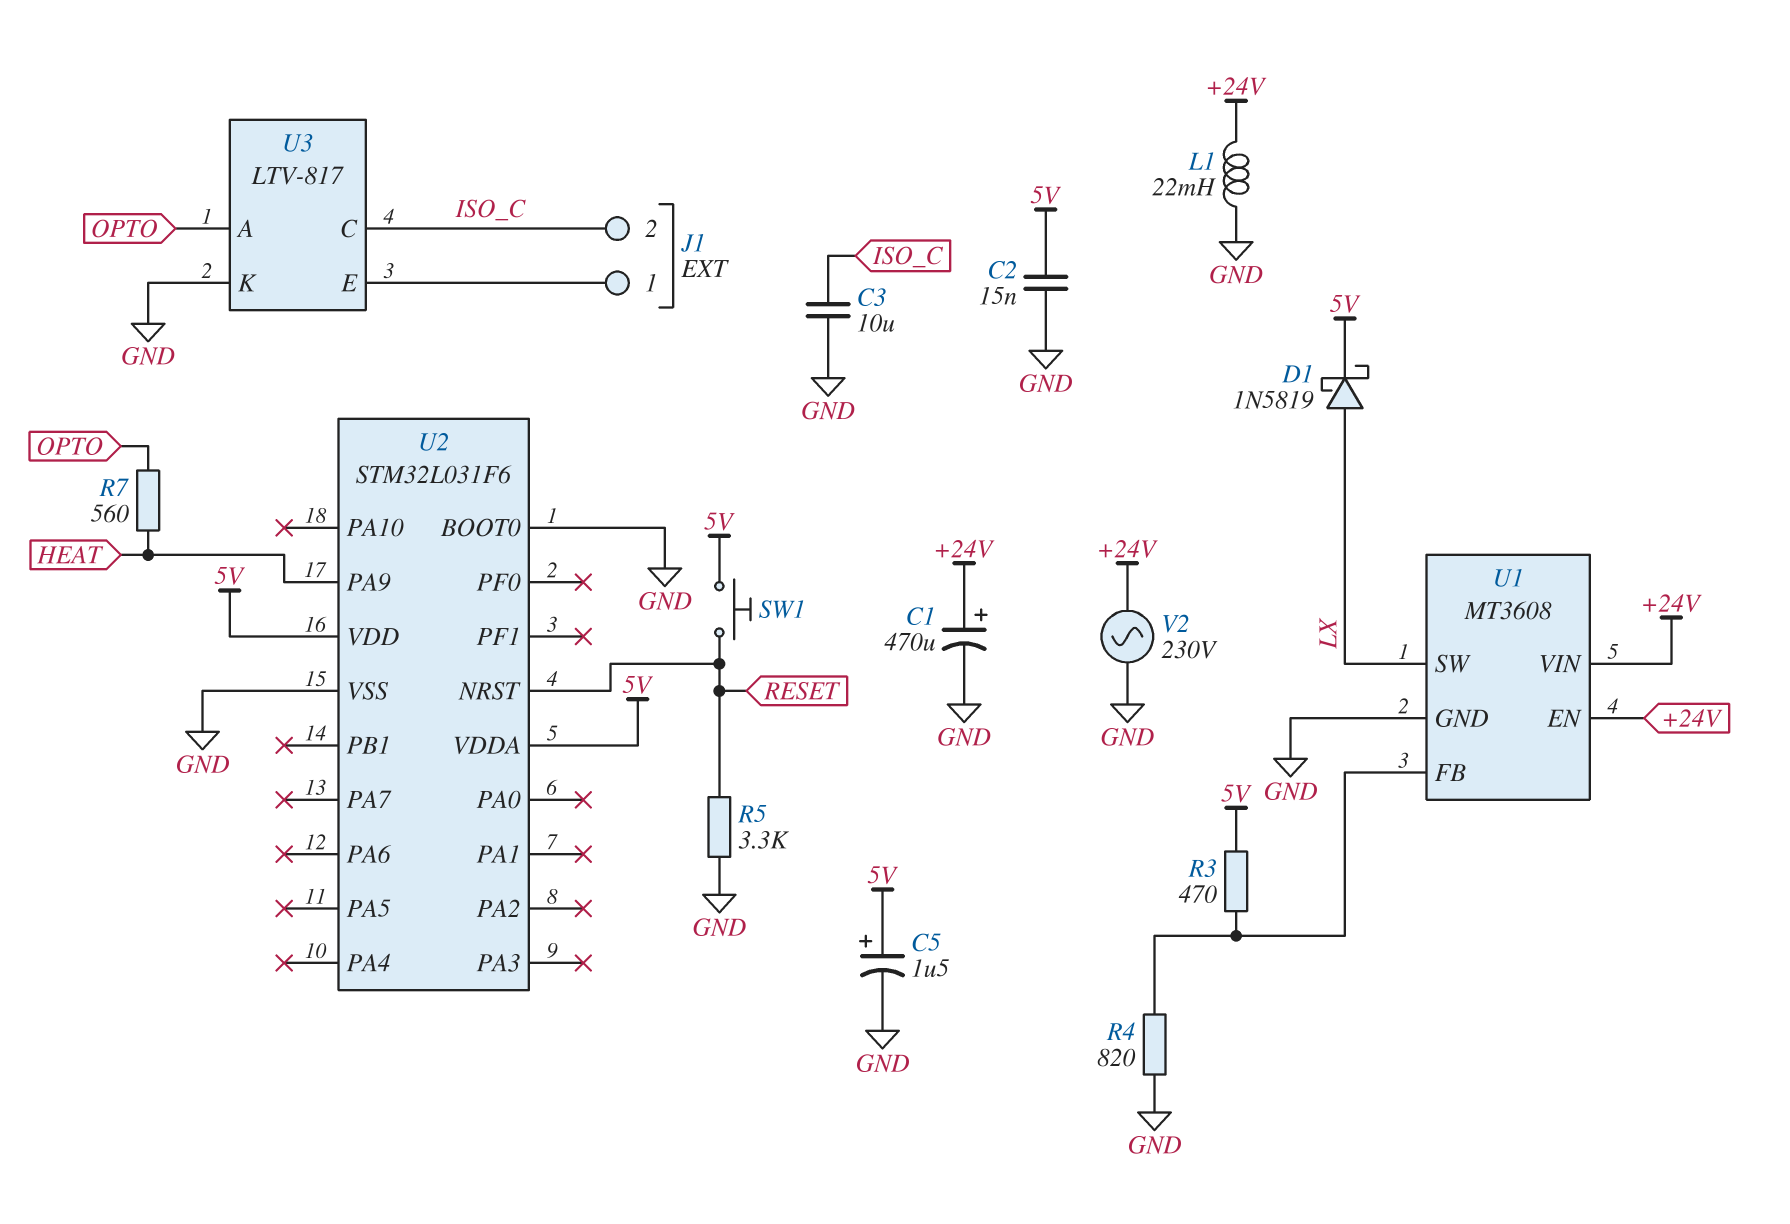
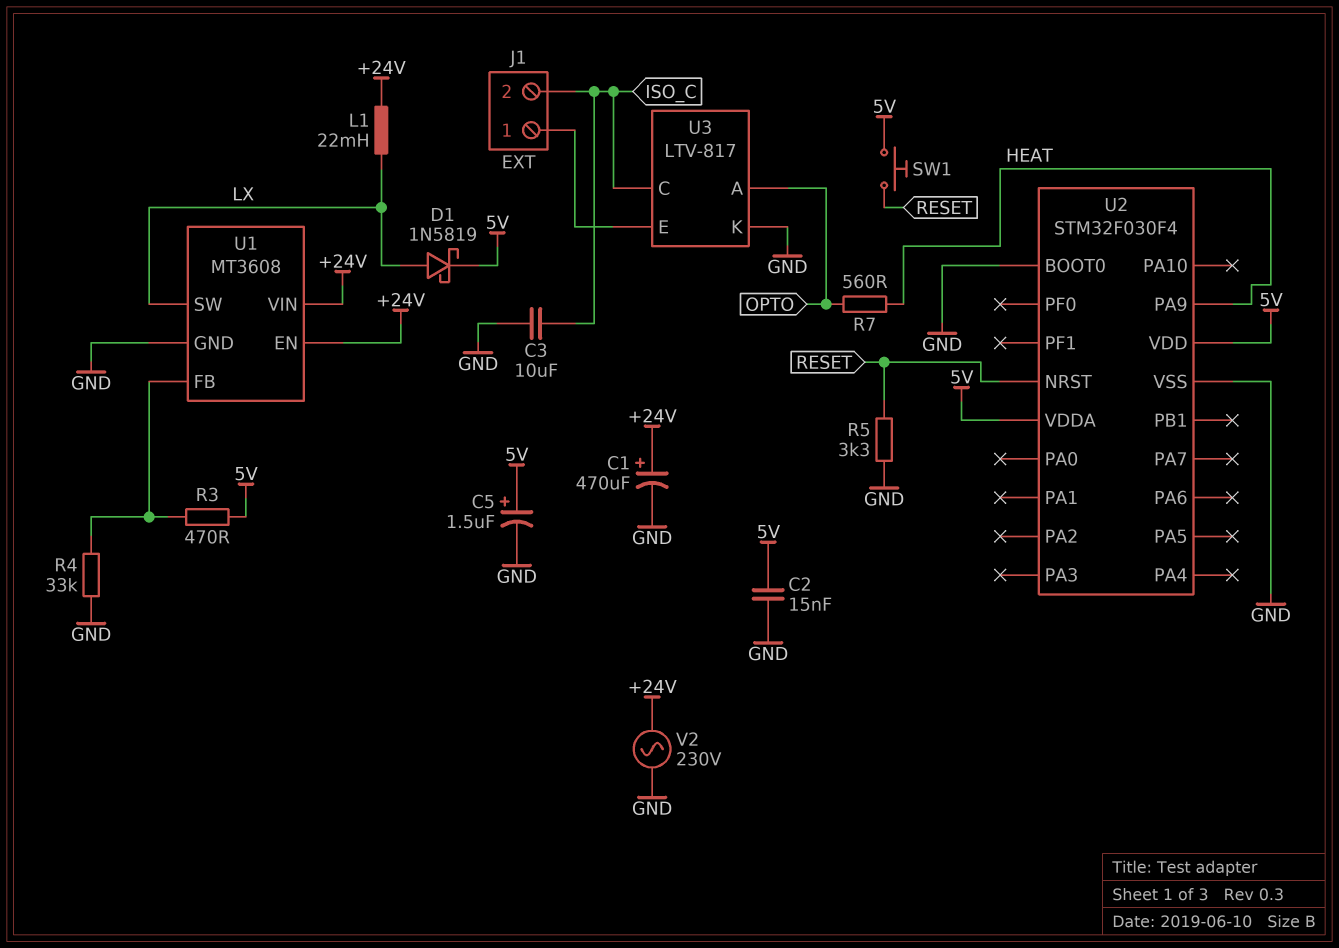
L1: 22mH (+24V, GND) -> 22mH (+24V, LX)
R4: 820 (GND, U1/FB) -> 33k (GND, U1/FB)
U2: STM32L031F6 -> STM32F030F4

